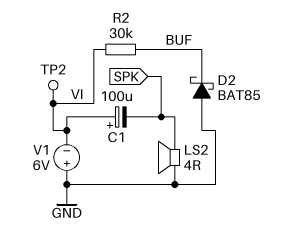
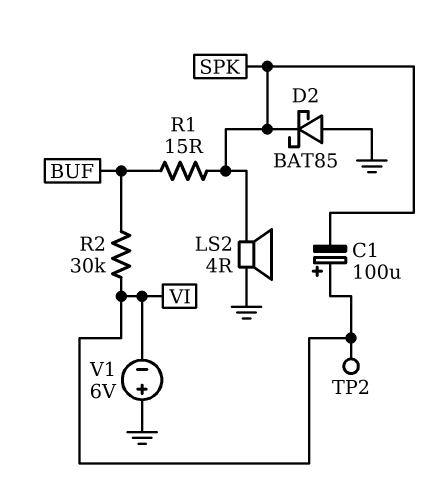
D2: schottky BAT85 (A GND, K BUF) -> schottky BAT85 (A GND, K SPK)
R1: none -> 15 (BUF, SPK)

